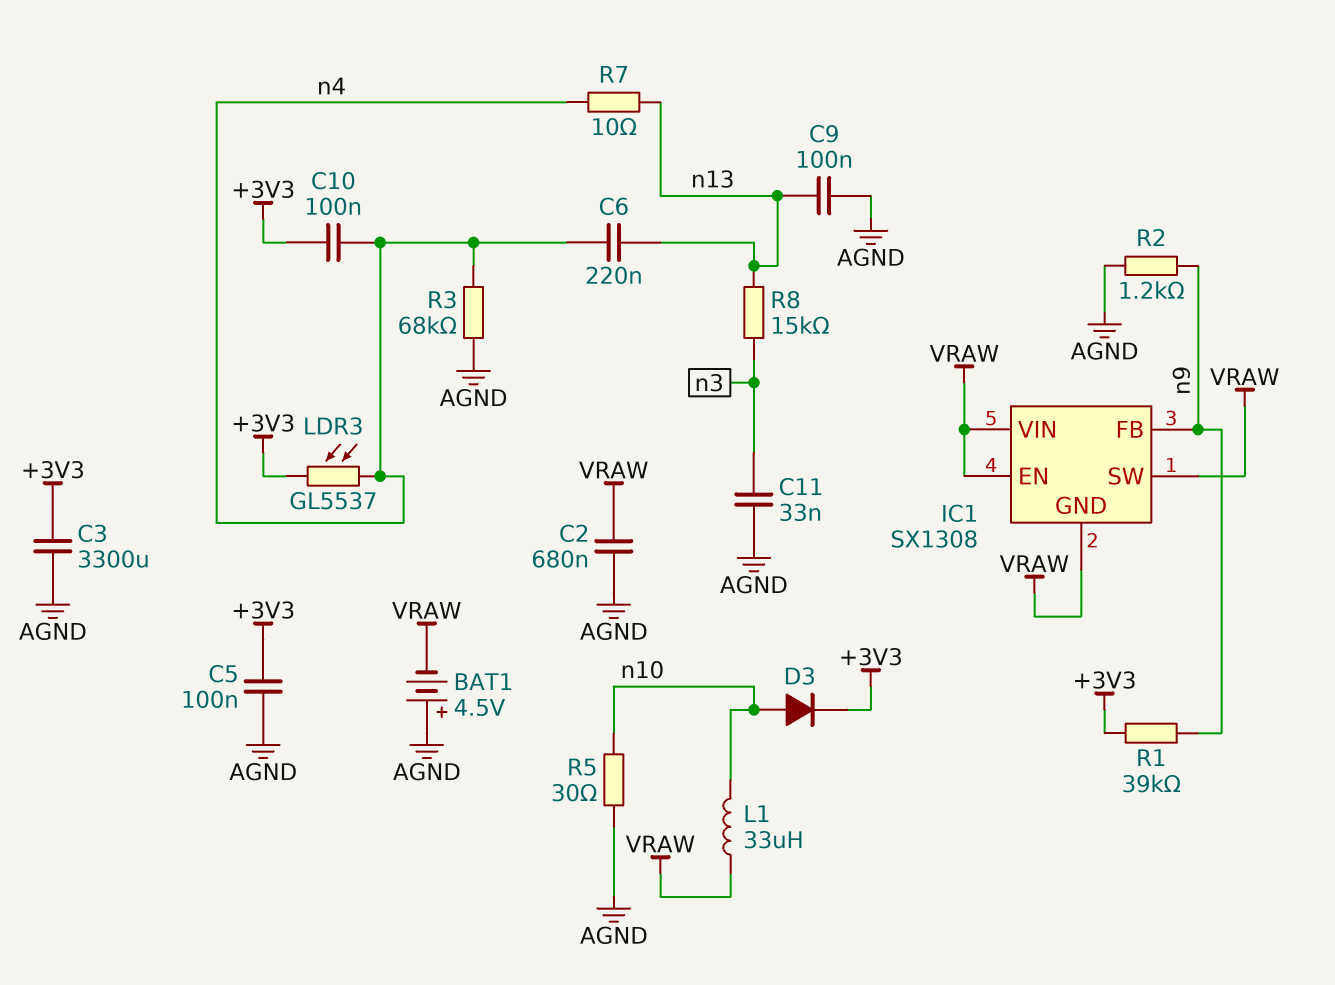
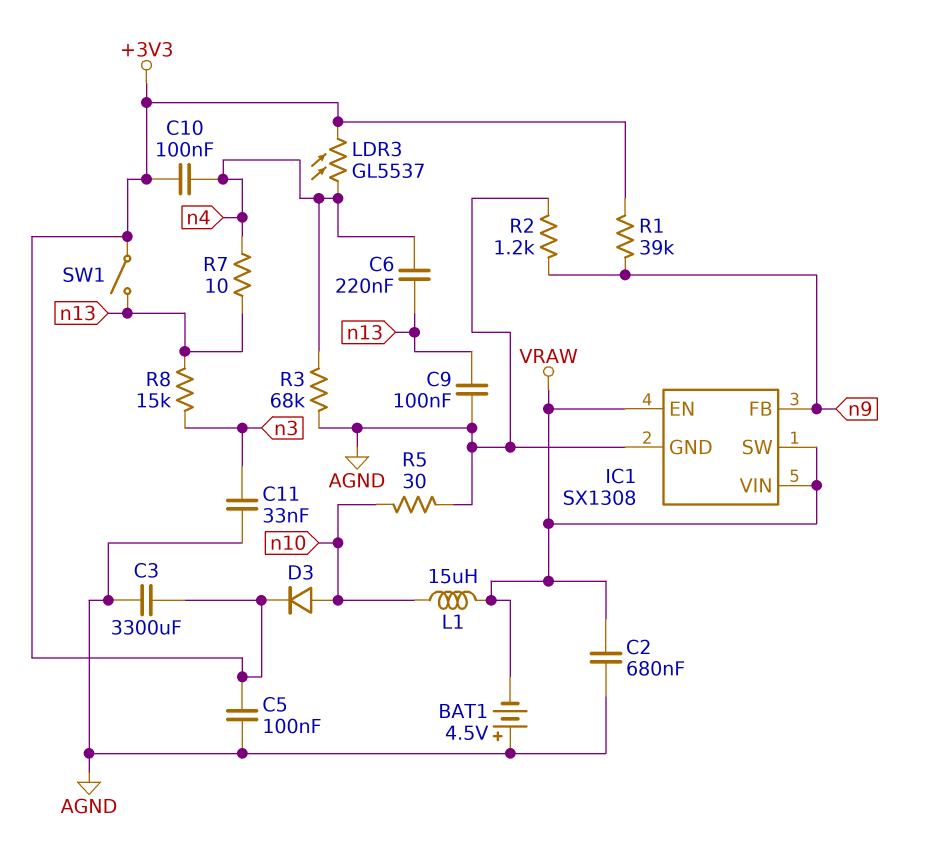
IC1 pin GND: VRAW -> AGND
L1: 33uH (VRAW, n10) -> 15uH (VRAW, n10)
SW1: none -> switch (+3V3, n13)

